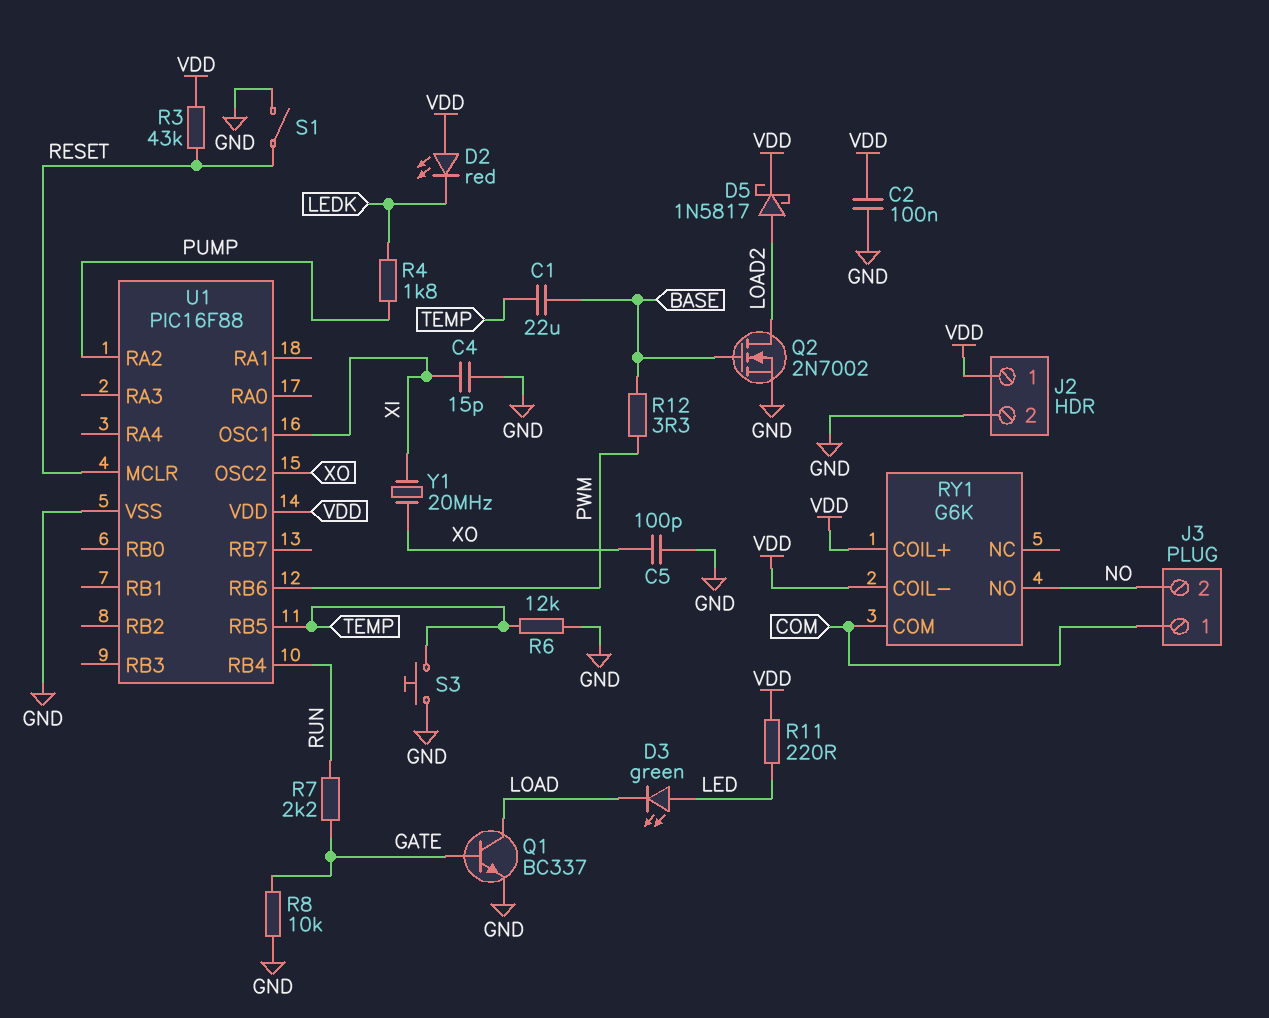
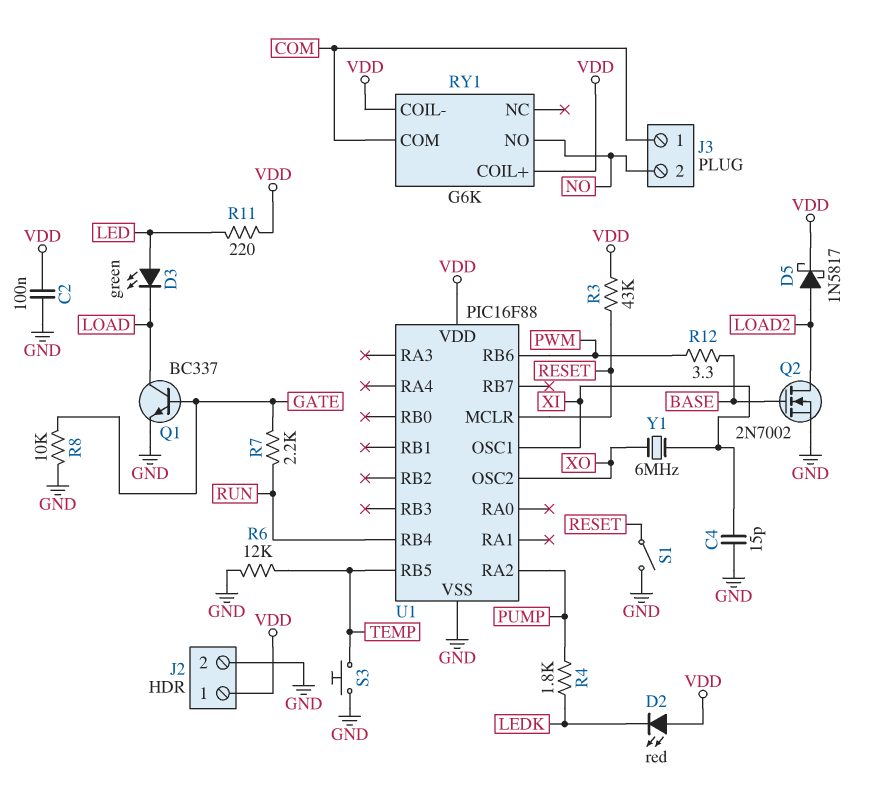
C1: 22uF (BASE, TEMP) -> none
C5: 100pF (GND, XO) -> none
Y1: 20MHz (XI, XO) -> 6MHz (XI, XO)

